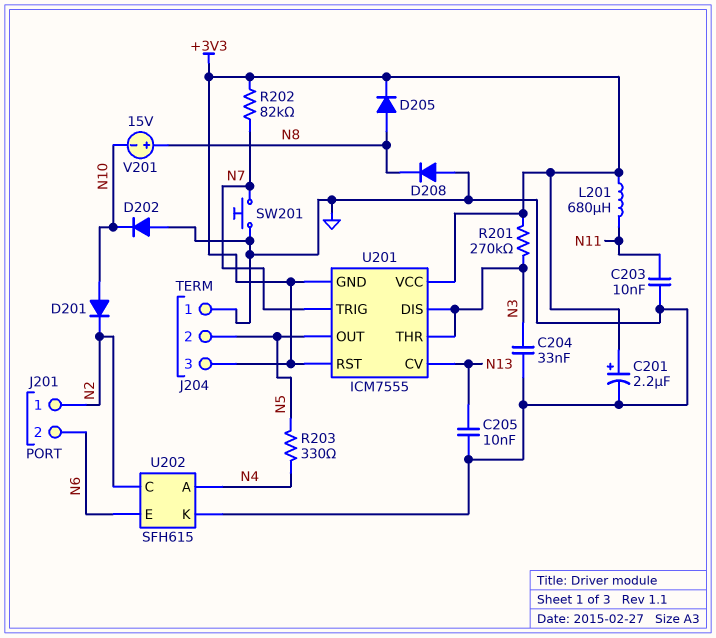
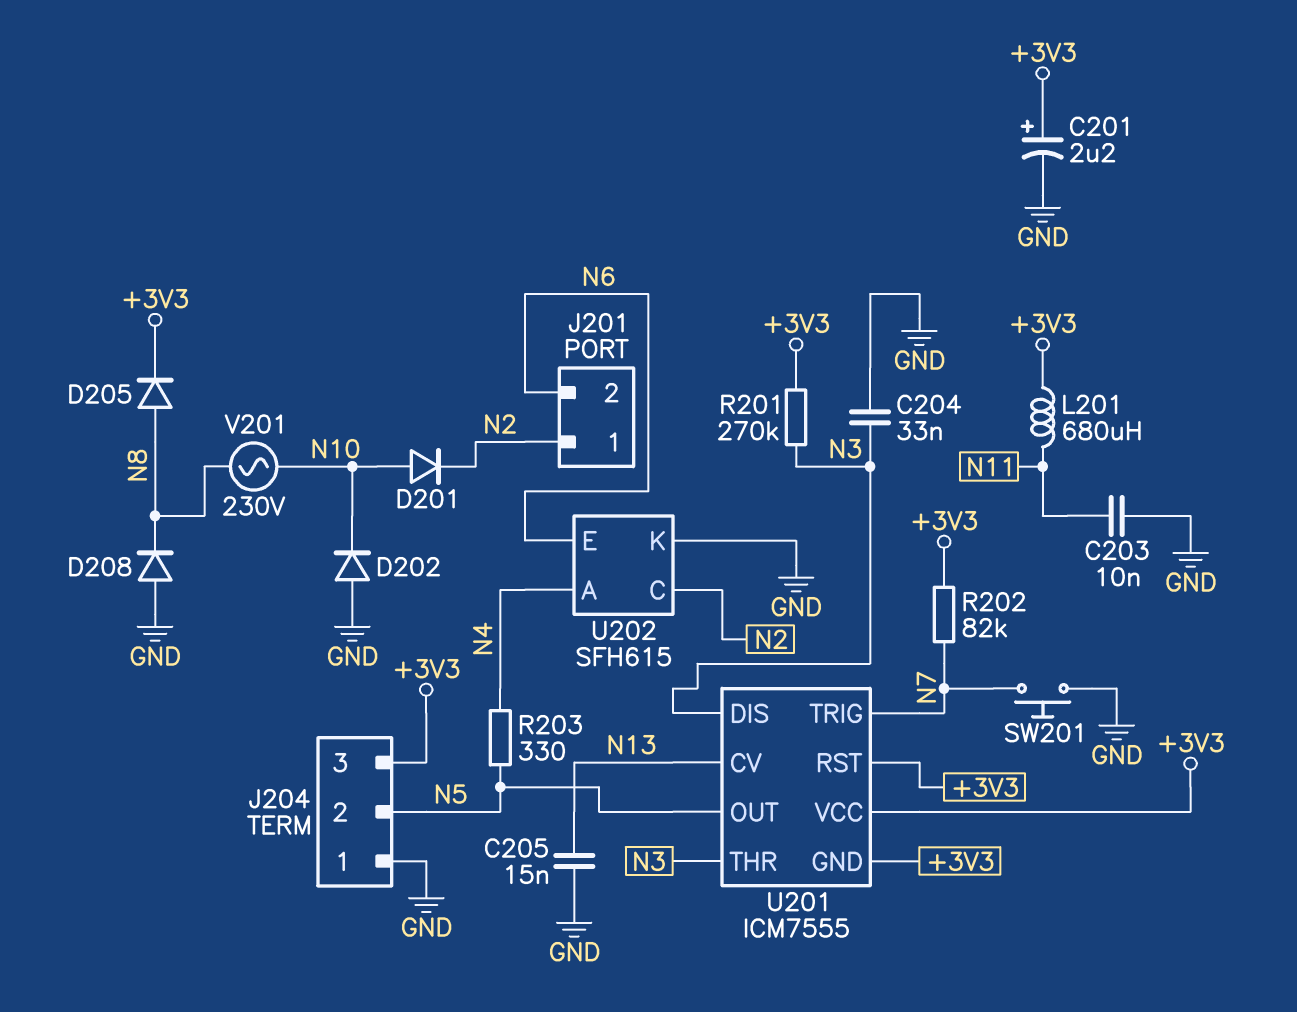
C205: 10nF (GND, N13) -> 15nF (GND, N13)
V201: 15V (plus N8, minus N10) -> AC 230V (N8, N10)

